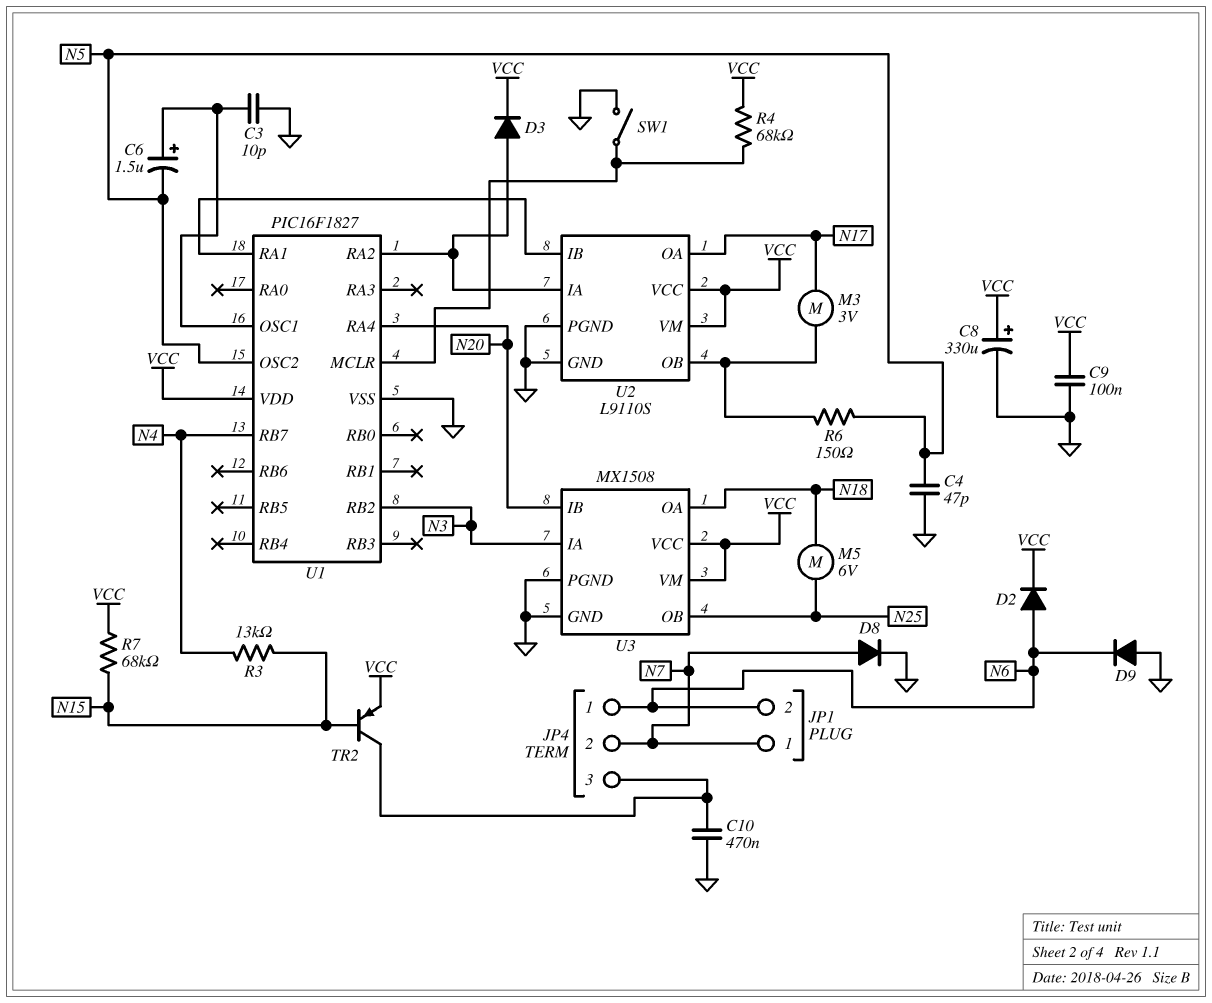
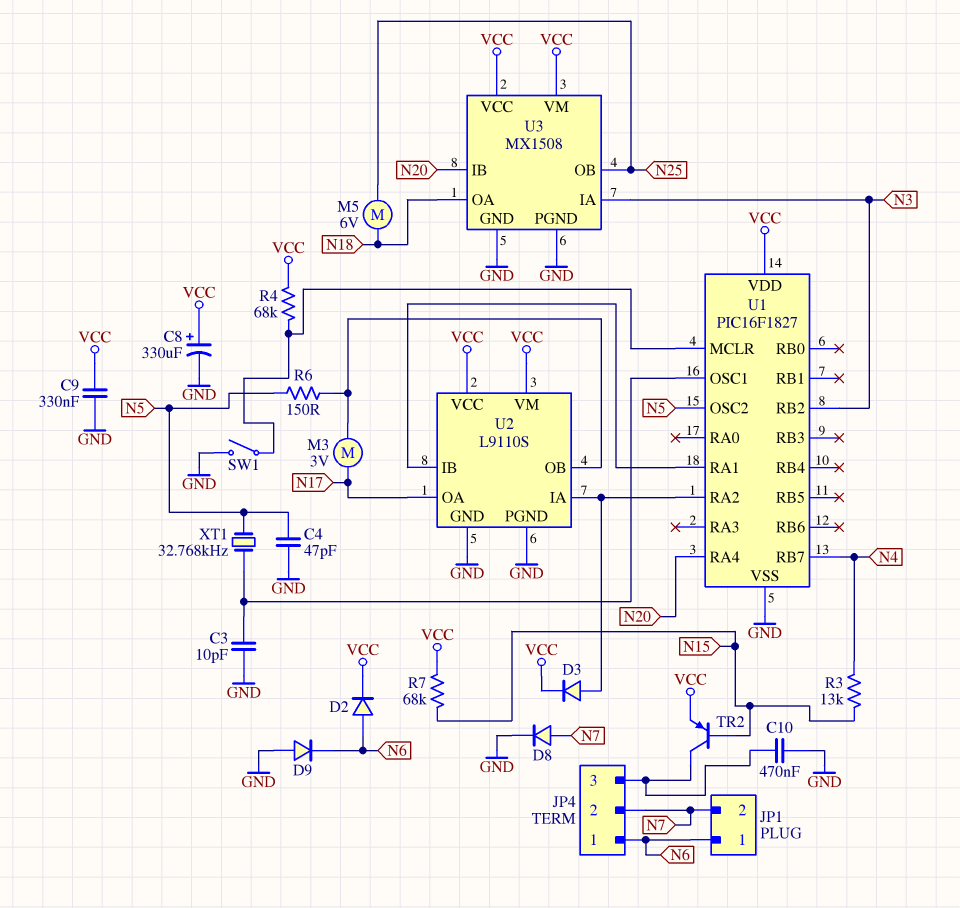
C6: 1.5uF (plus U1/OSC1, minus N5) -> none
C9: 100nF (GND, VCC) -> 330nF (GND, VCC)
JP1 pin 1: N7 -> N6
JP1 pin 2: N6 -> N7
XT1: none -> 32.768kHz (N5, U1/OSC1)

